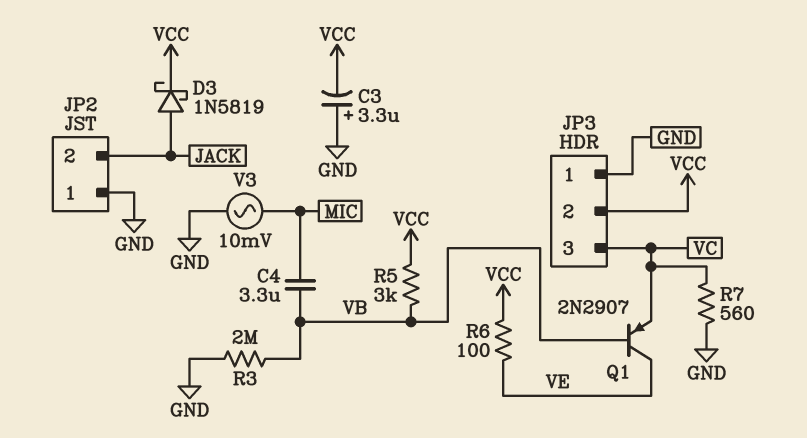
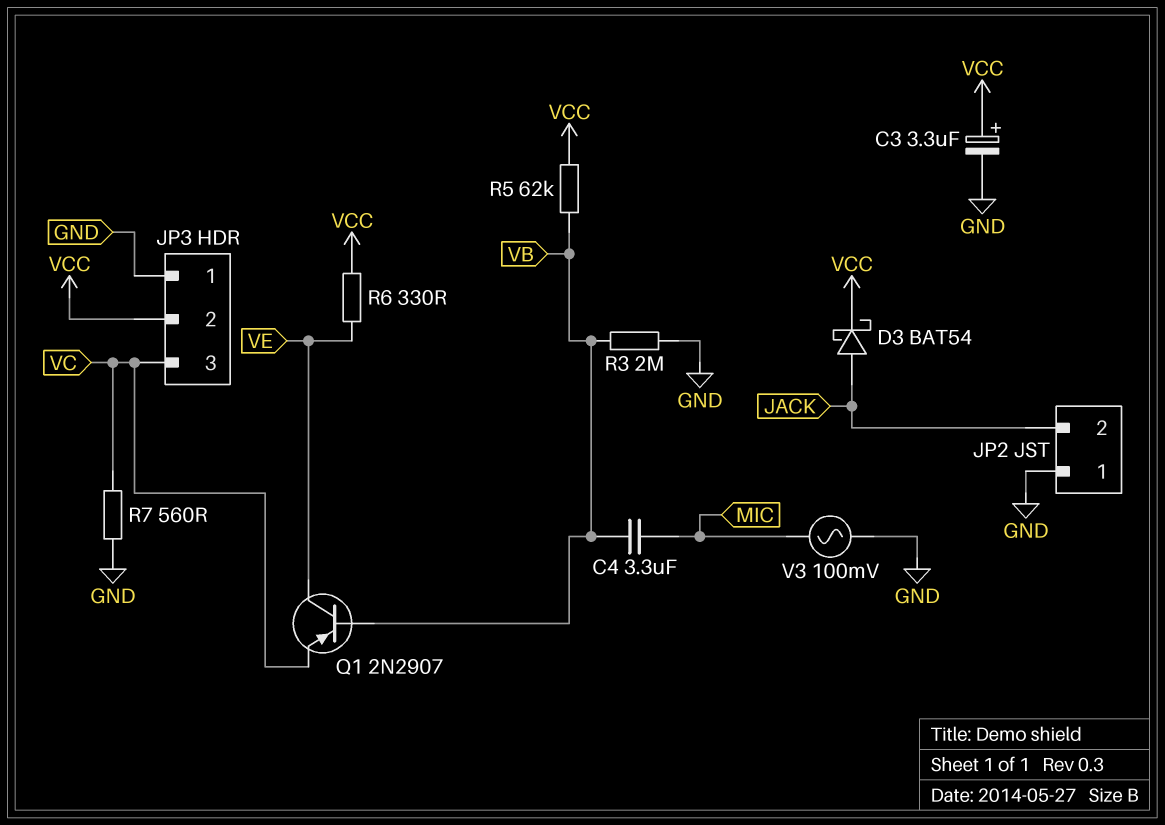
C3: 3.3uF (plus GND, minus VCC) -> 3.3uF (plus VCC, minus GND)
D3: schottky 1N5819 (A JACK, K VCC) -> schottky BAT54 (A JACK, K VCC)
R5: 3k (VB, VCC) -> 62k (VB, VCC)
R6: 100 (VCC, VE) -> 330 (VCC, VE)
V3: AC 10mV (GND, MIC) -> AC 100mV (GND, MIC)

